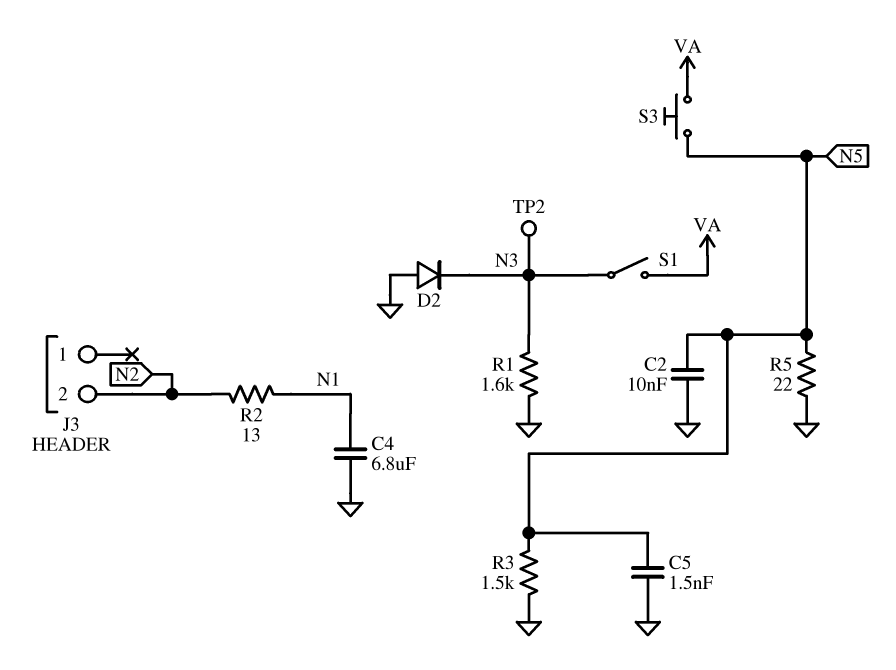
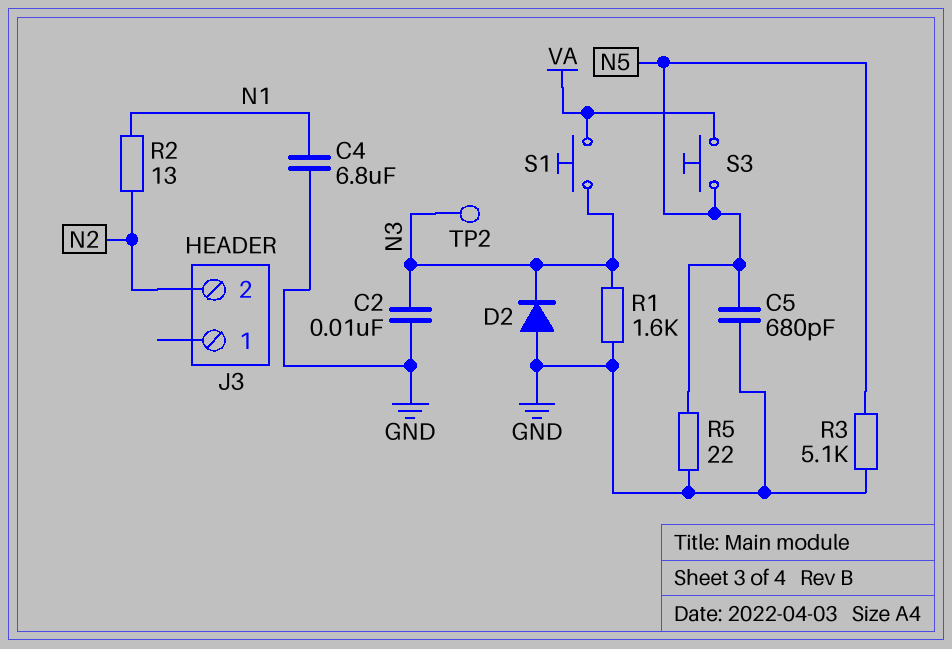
C2: 10nF (GND, N5) -> 10nF (GND, N3)
C5: 1.5nF (GND, N5) -> 680pF (GND, N5)
R3: 1.5k (GND, N5) -> 5.1k (GND, N5)
S1: switch (N3, VA) -> button (N3, VA)

